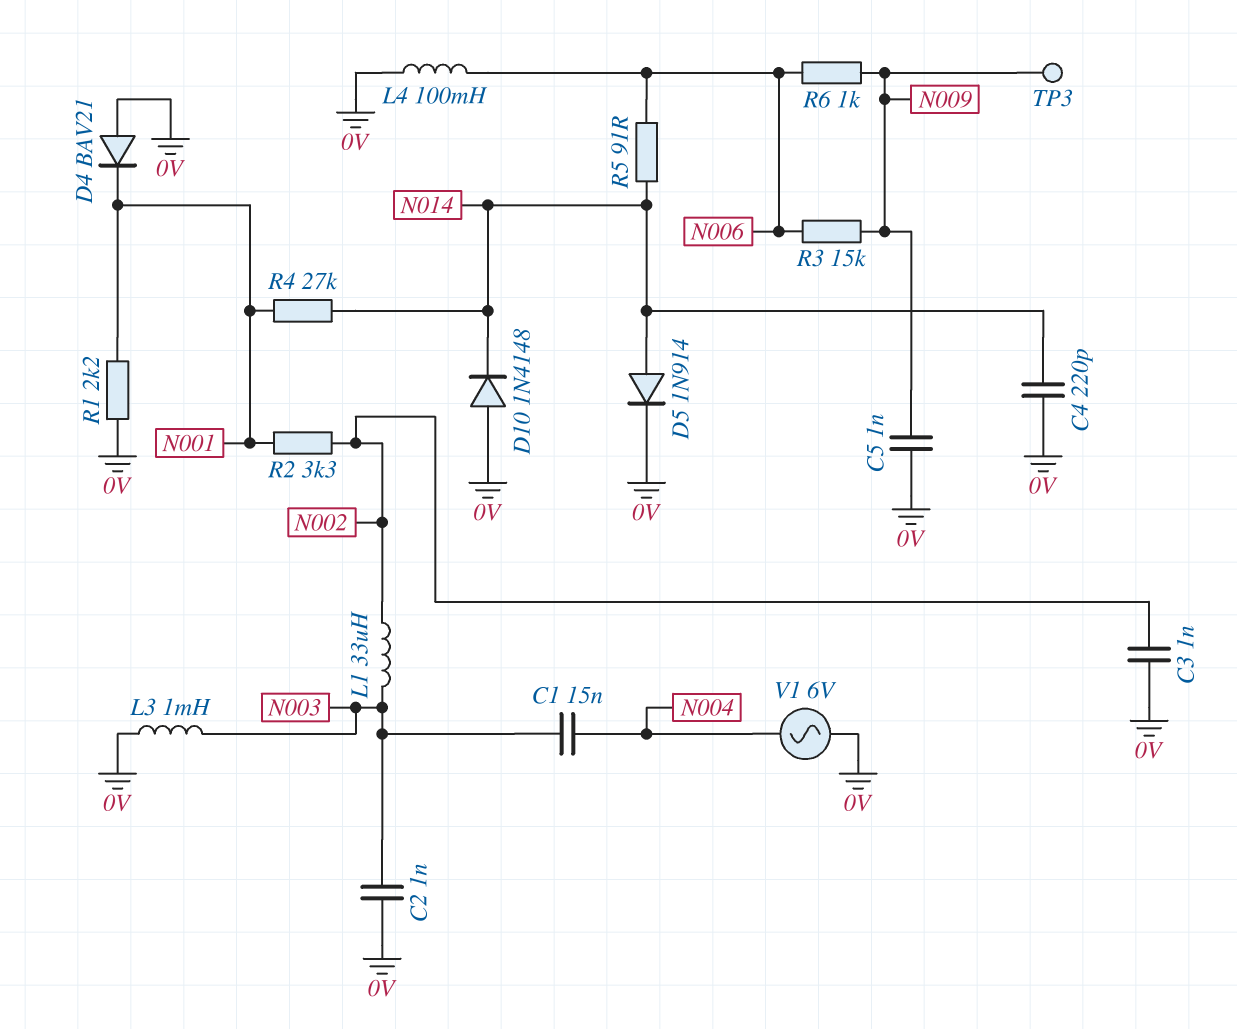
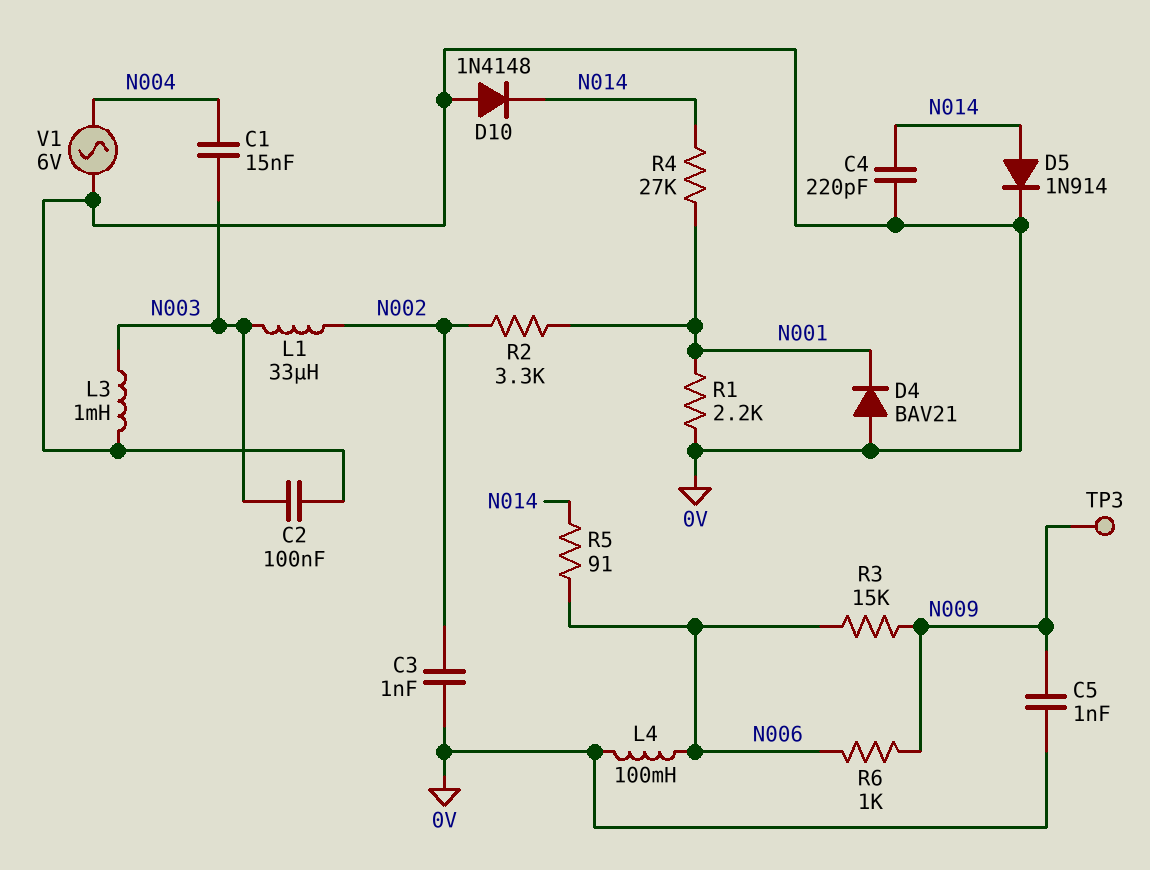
C2: 1nF (0V, N003) -> 100nF (0V, N003)

